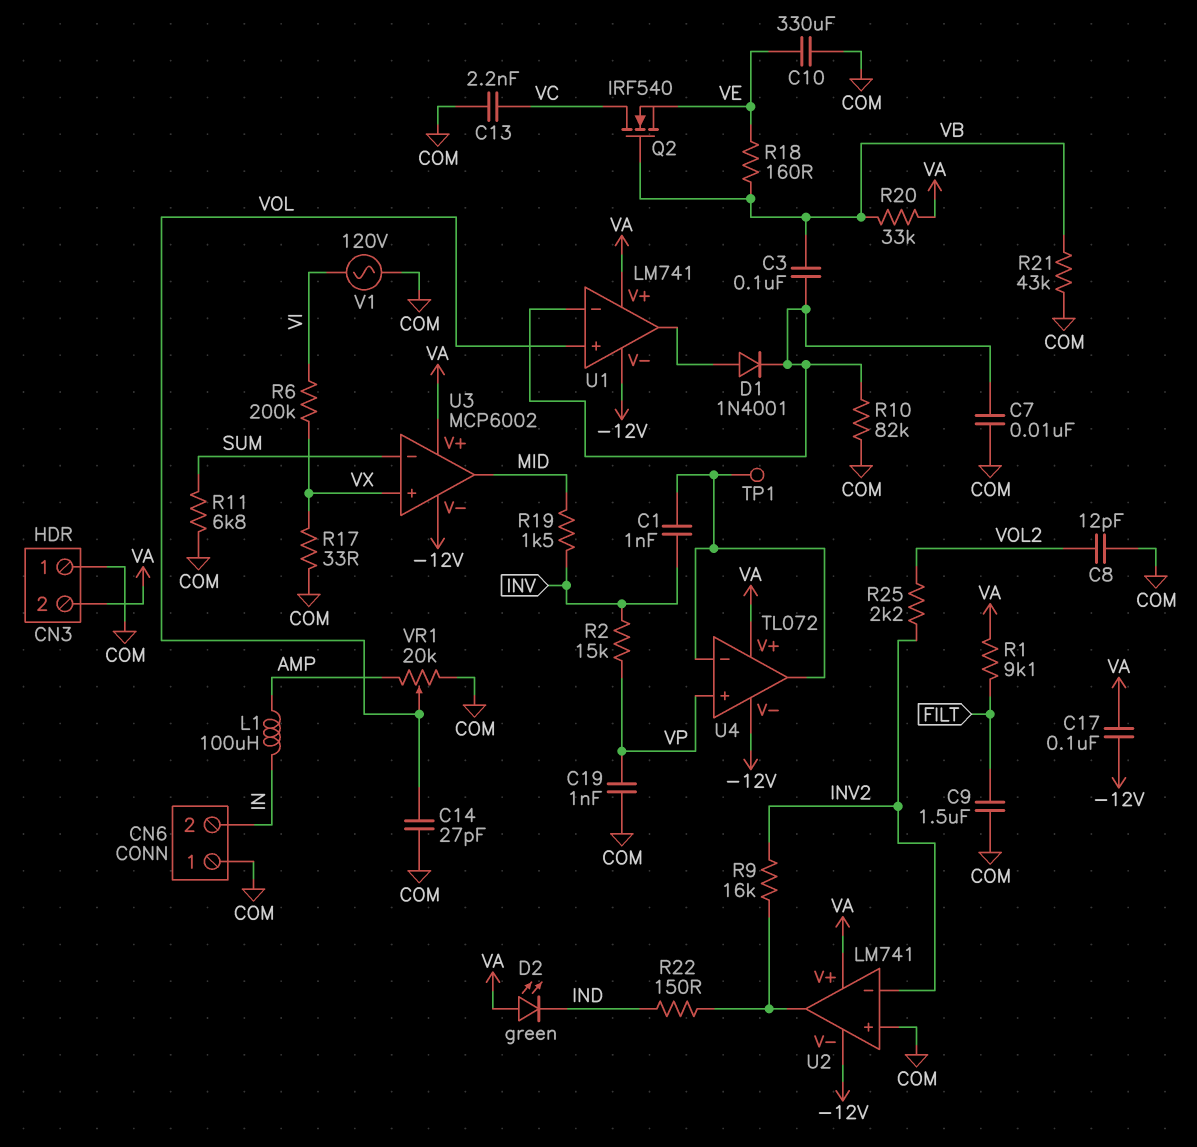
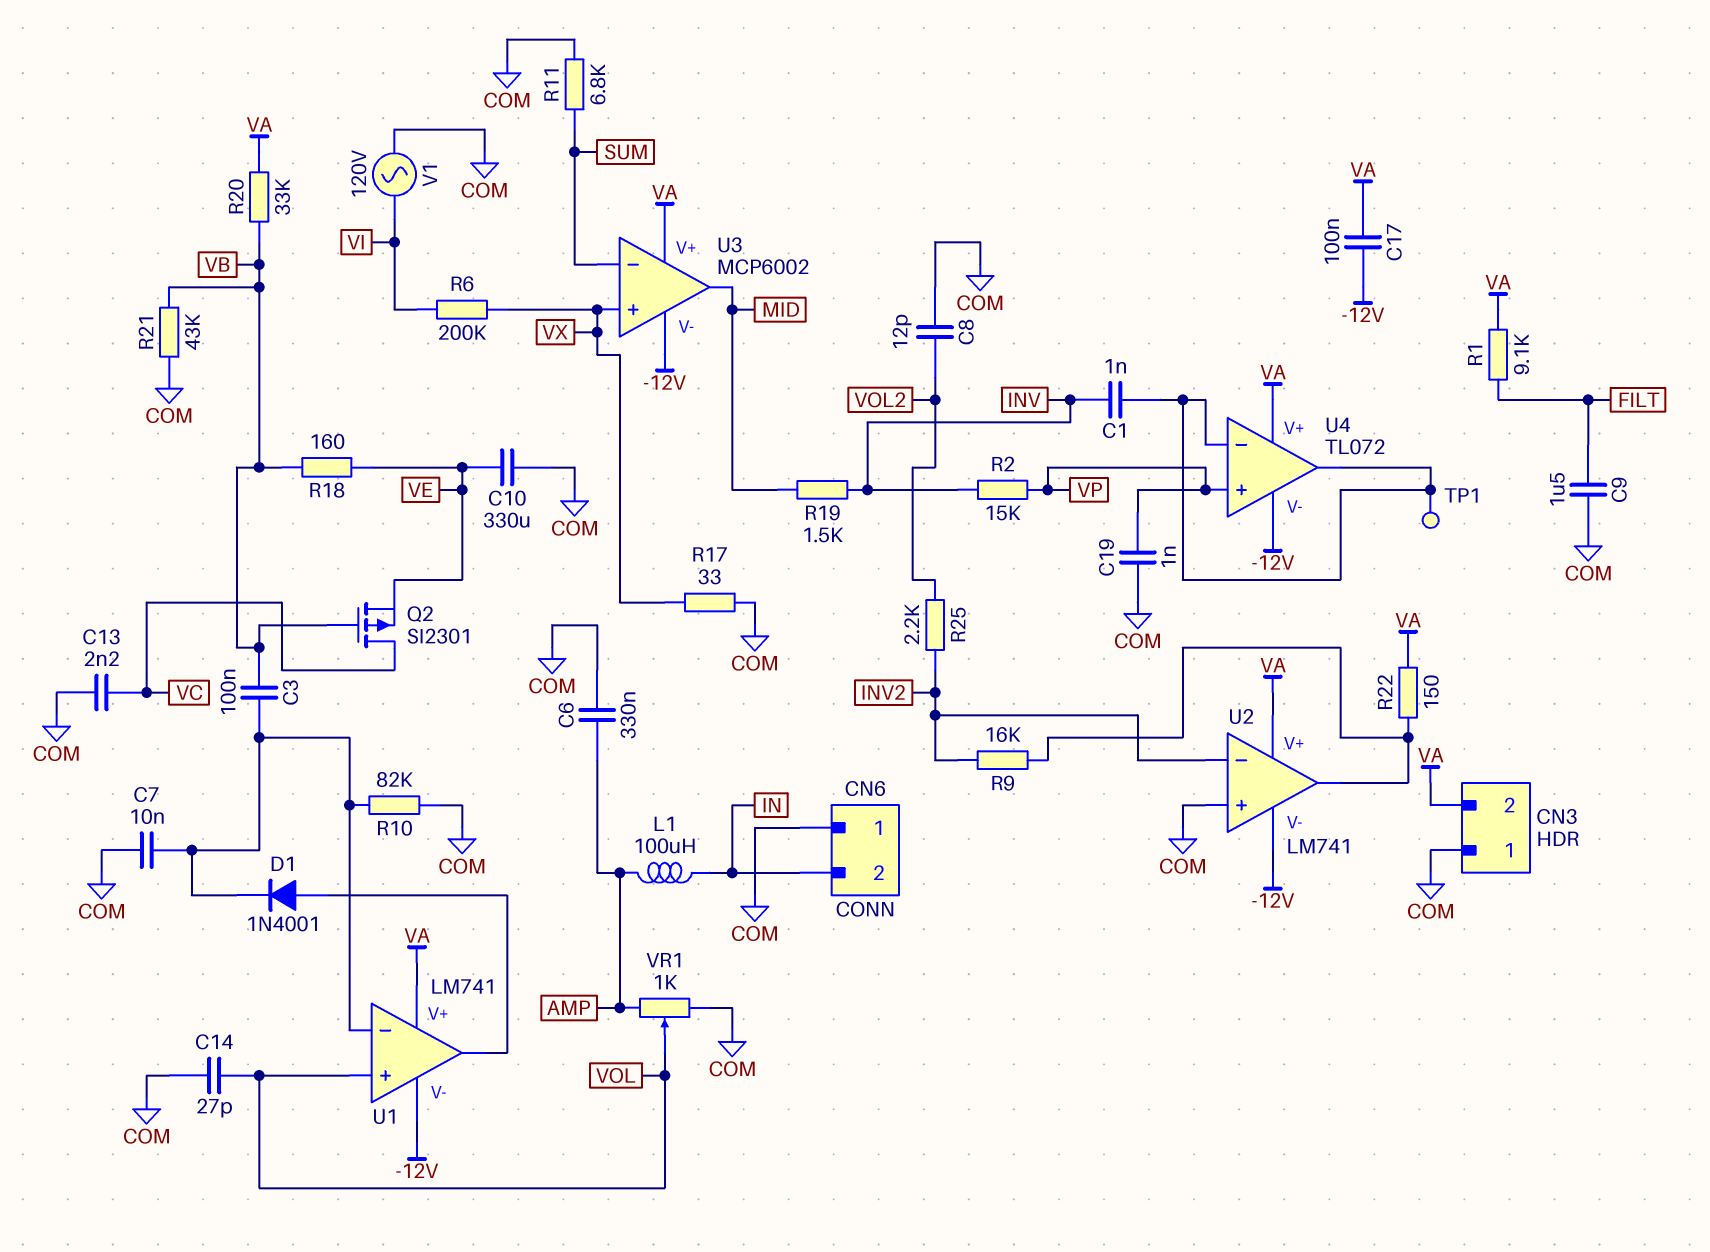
C6: none -> 330nF (AMP, COM)
D2: LED green (A VA, K IND) -> none
Q2: NMOS IRF540 (G VB, D VC, S VE) -> PMOS SI2301 (G VB, D VC, S VE)
R22: 150 (IND, U2/out) -> 150 (U2/out, VA)
VR1: 20k (AMP, COM, wiper VOL) -> 1k (AMP, COM, wiper VOL)

